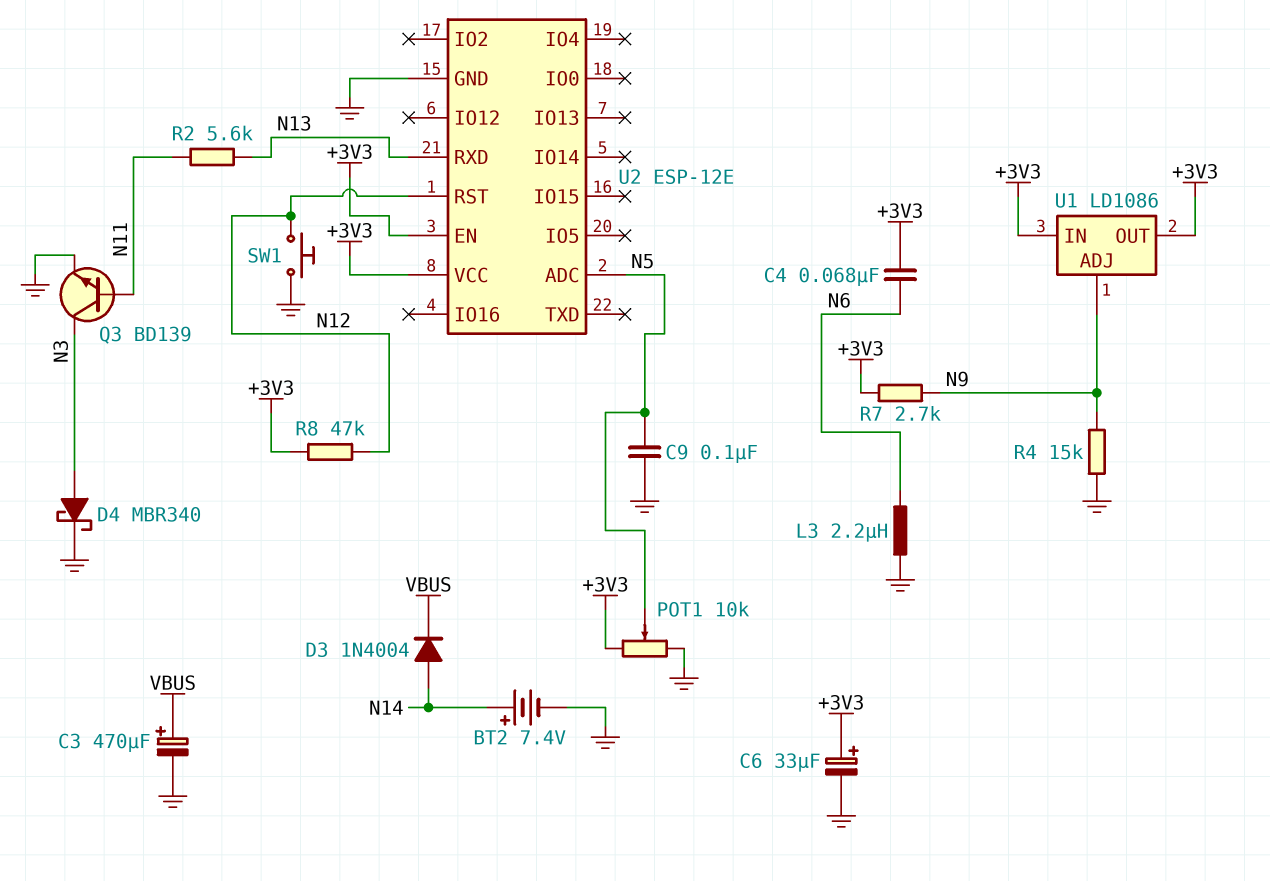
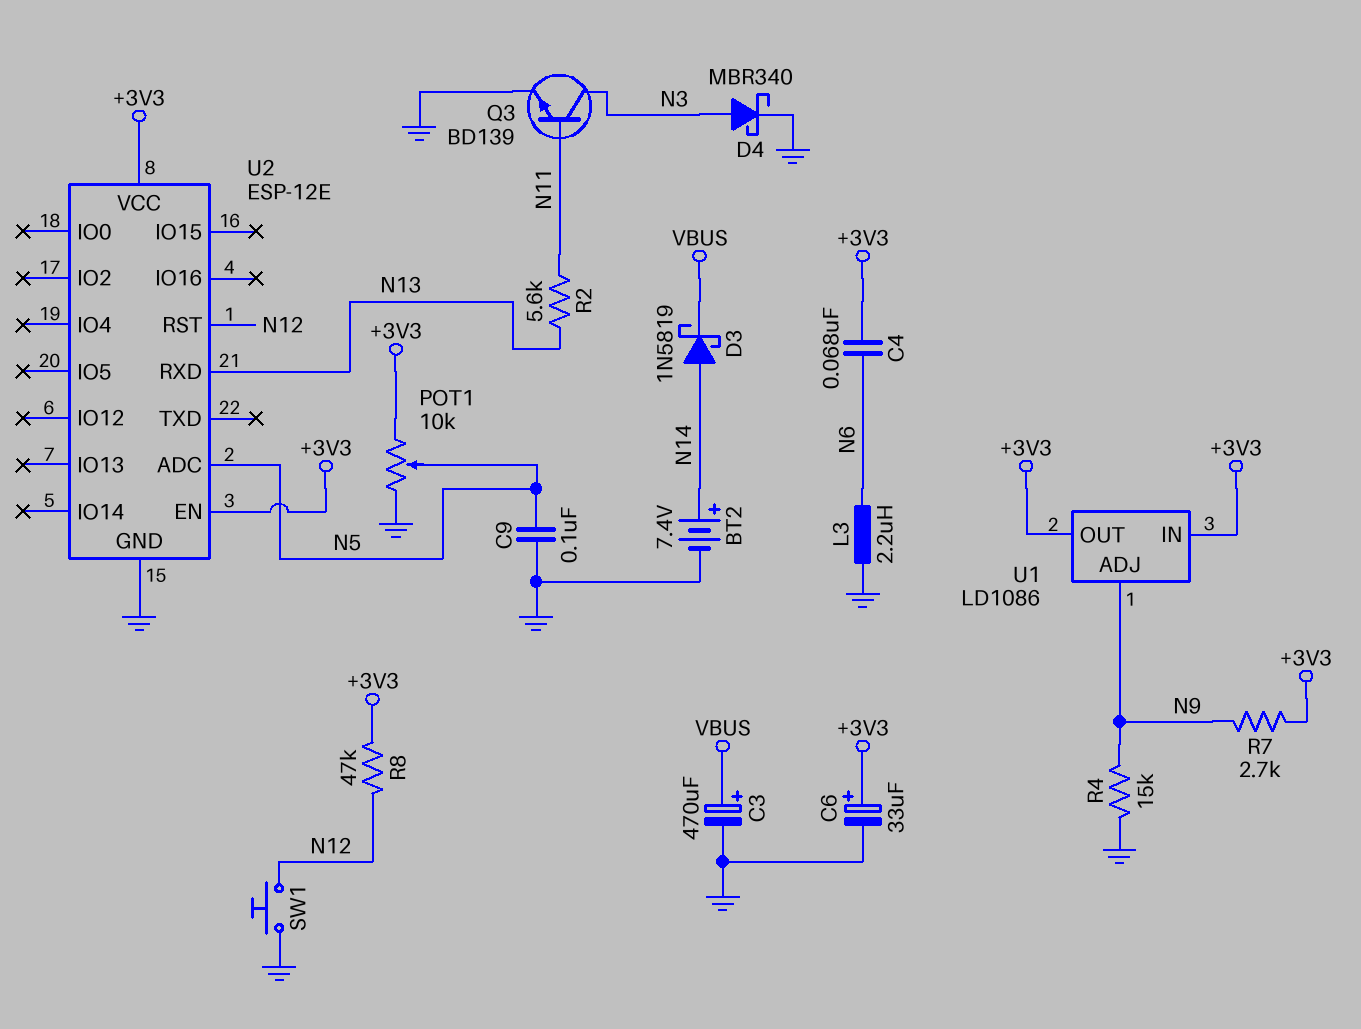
D3: diode 1N4004 (A N14, K VBUS) -> schottky 1N5819 (A N14, K VBUS)

